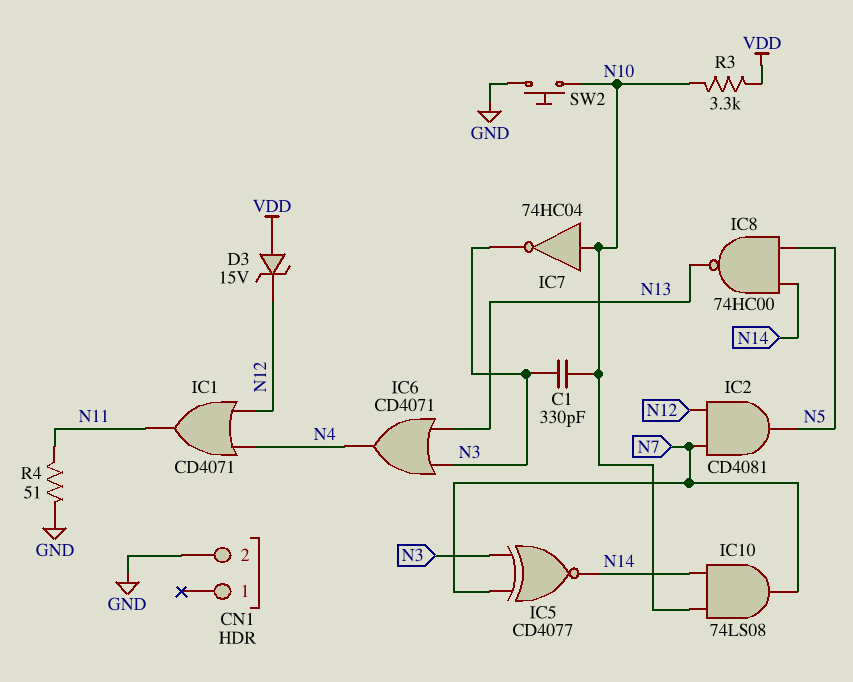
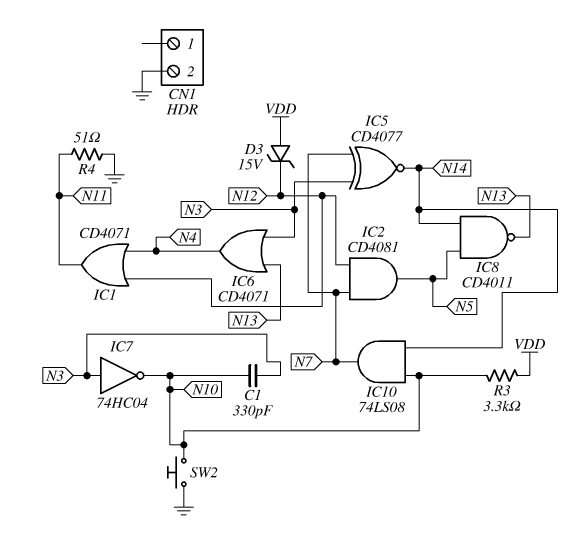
IC7: NOT 74HC04 (in N10, out N3) -> NOT 74HC04 (in N3, out N10)
IC8: NAND 74HC00 (in N5, in N14, out N13) -> NAND CD4011 (in N5, in N14, out N13)

